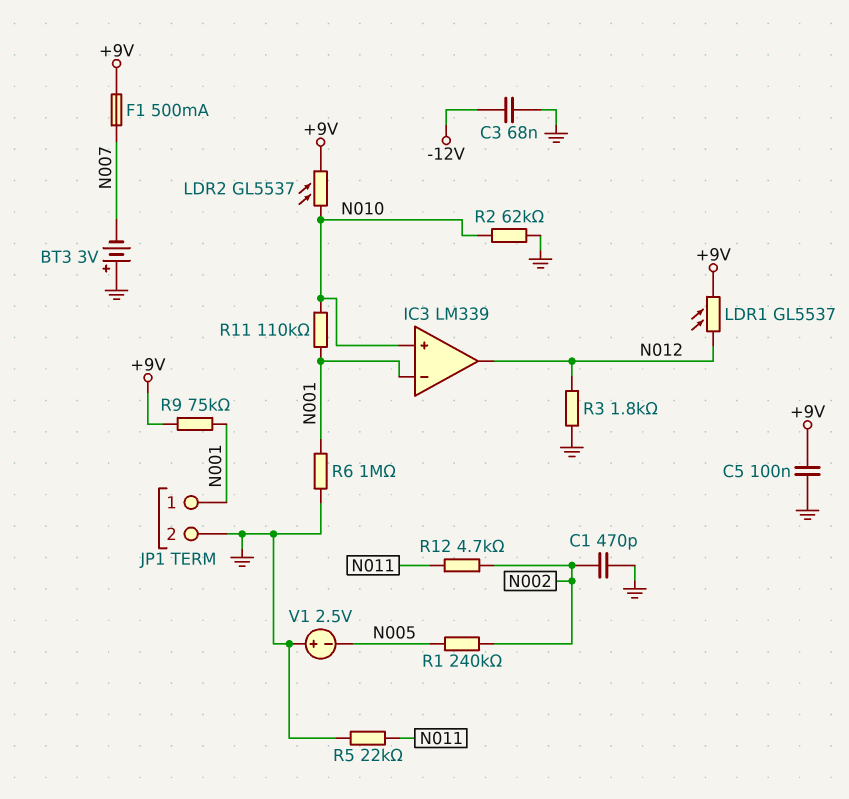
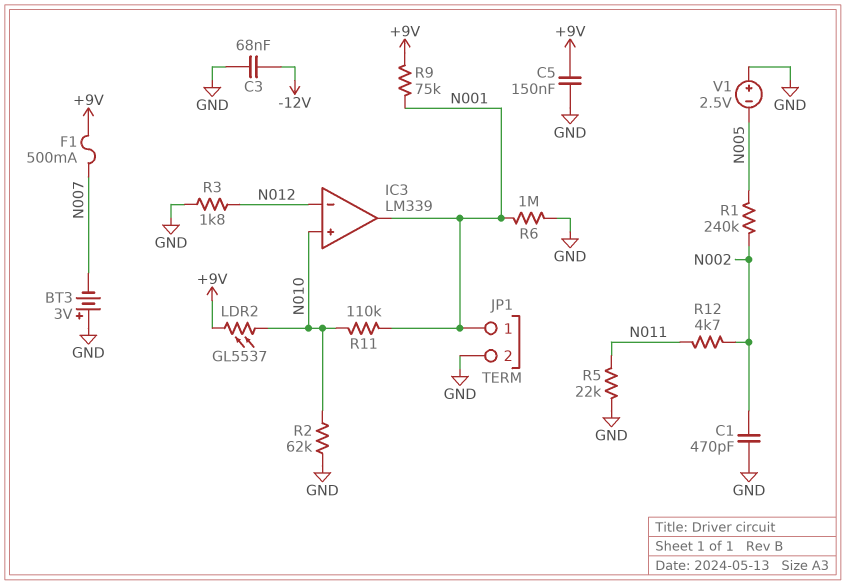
C5: 100nF (+9V, GND) -> 150nF (+9V, GND)
IC3 pin in-: N001 -> N012
IC3 pin out: N012 -> N001
LDR1: GL5537 (+9V, N012) -> none

